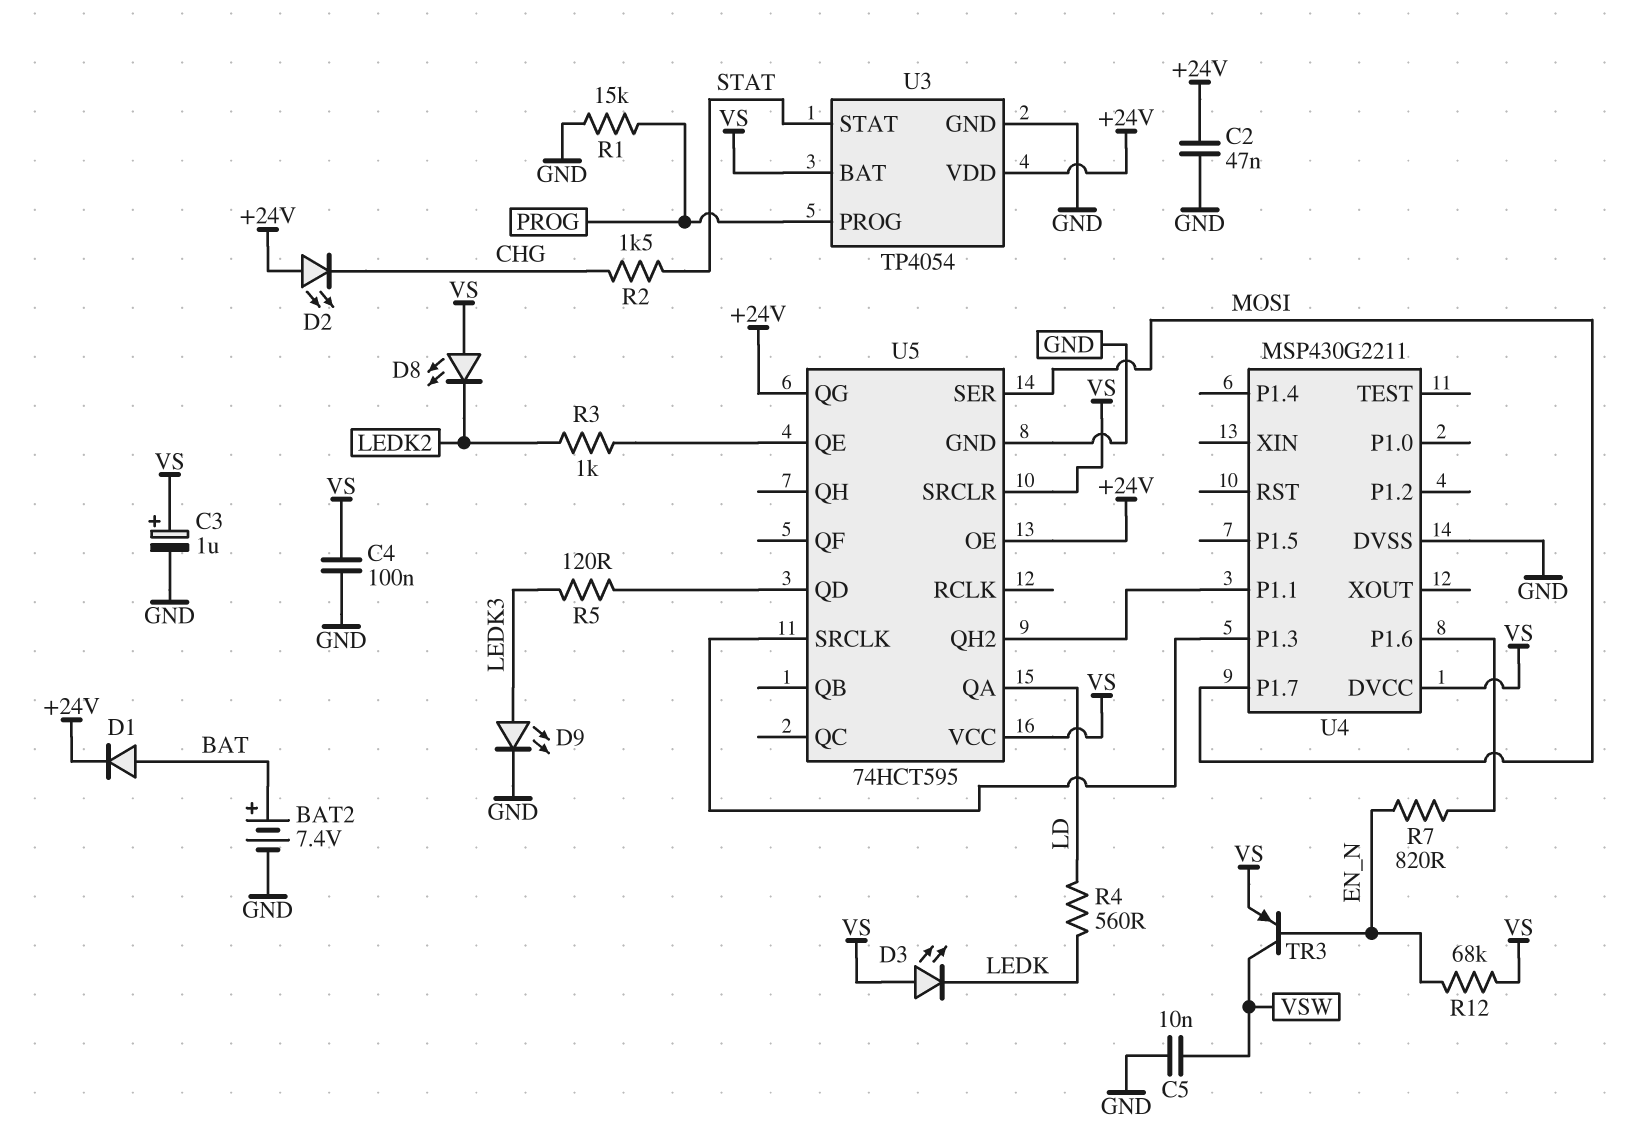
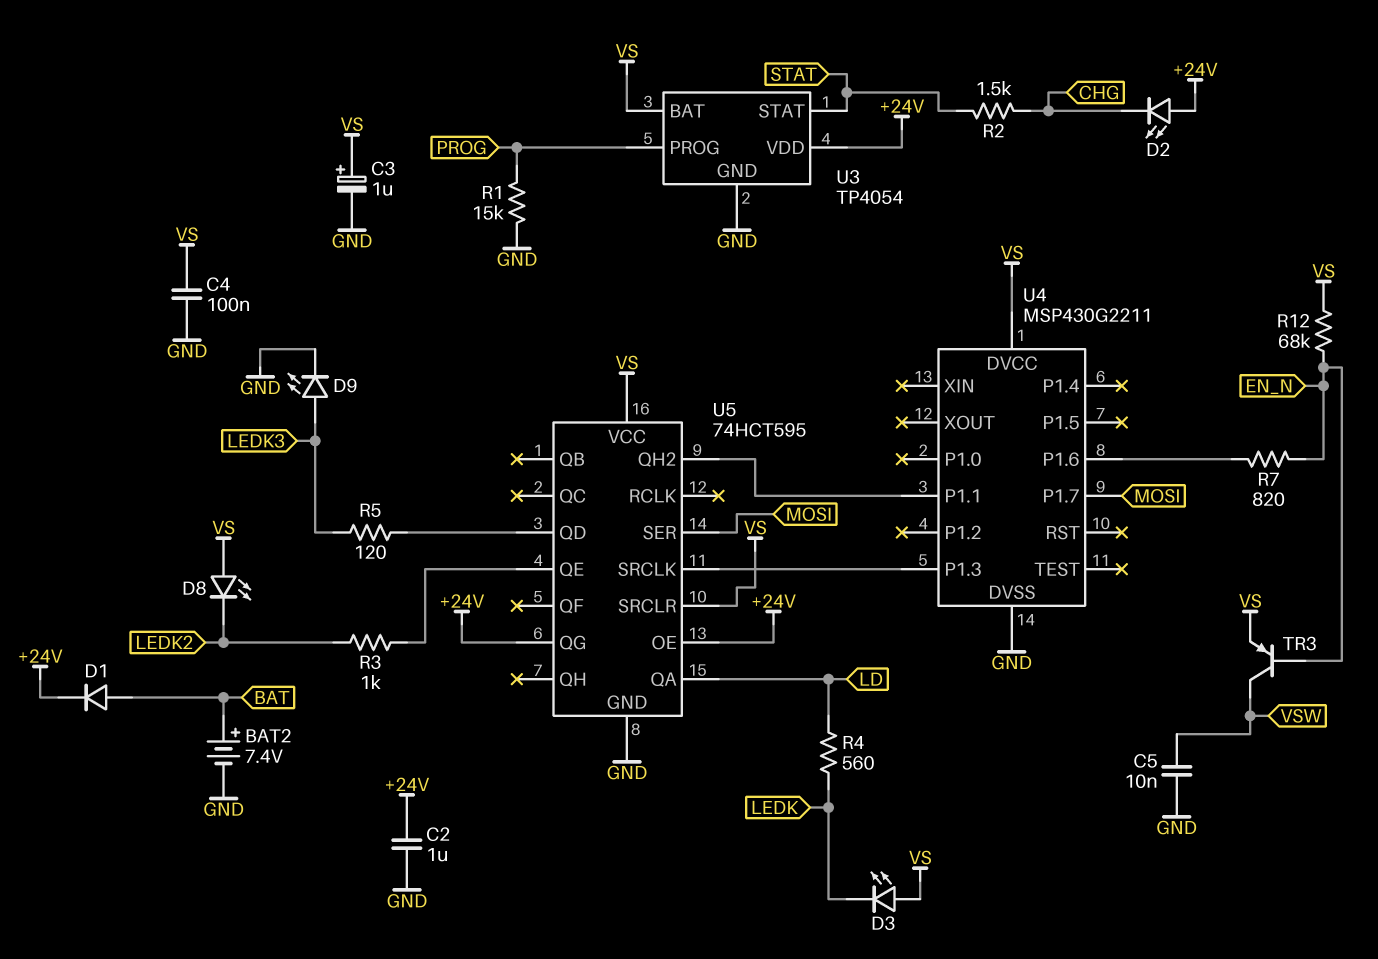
C2: 47nF (+24V, GND) -> 1uF (+24V, GND)

